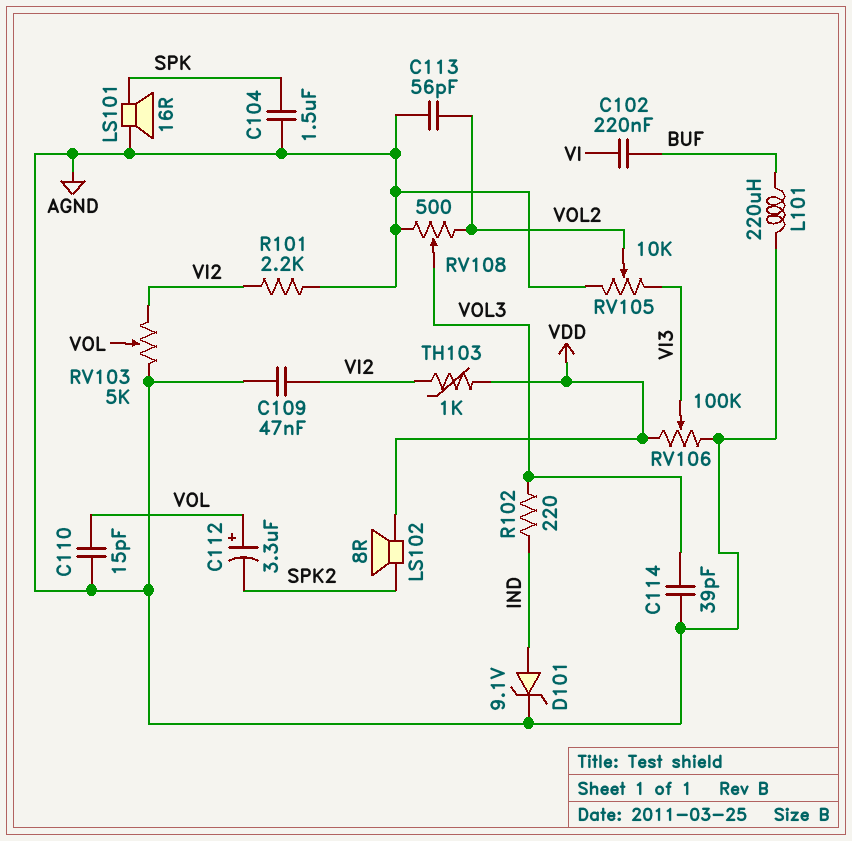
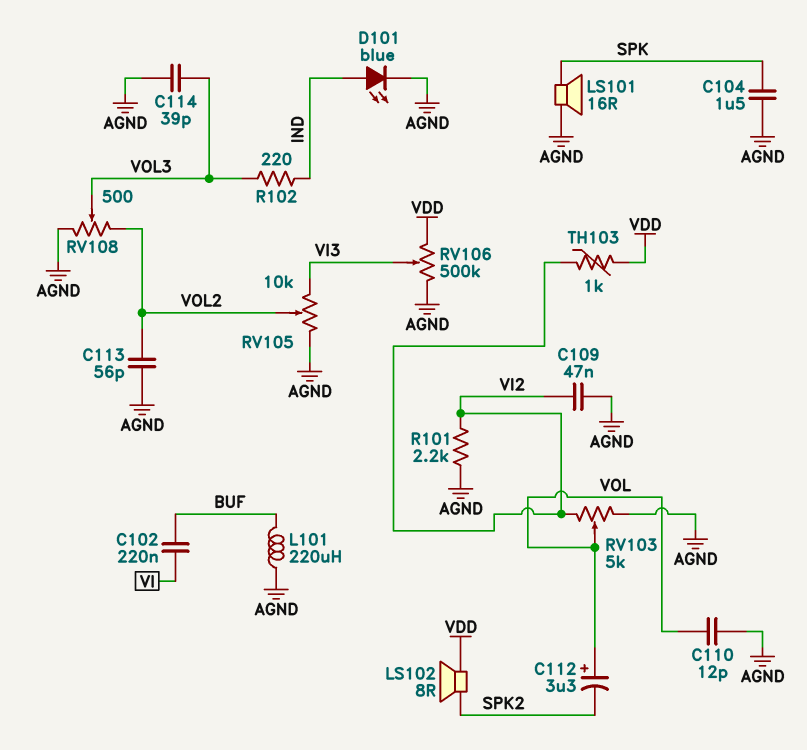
C110: 15pF (AGND, VOL) -> 12pF (AGND, VOL)
D101: zener 9.1V (A IND, K AGND) -> LED blue (A IND, K AGND)
RV106: 100k (AGND, VDD, wiper VI3) -> 500k (AGND, VDD, wiper VI3)

